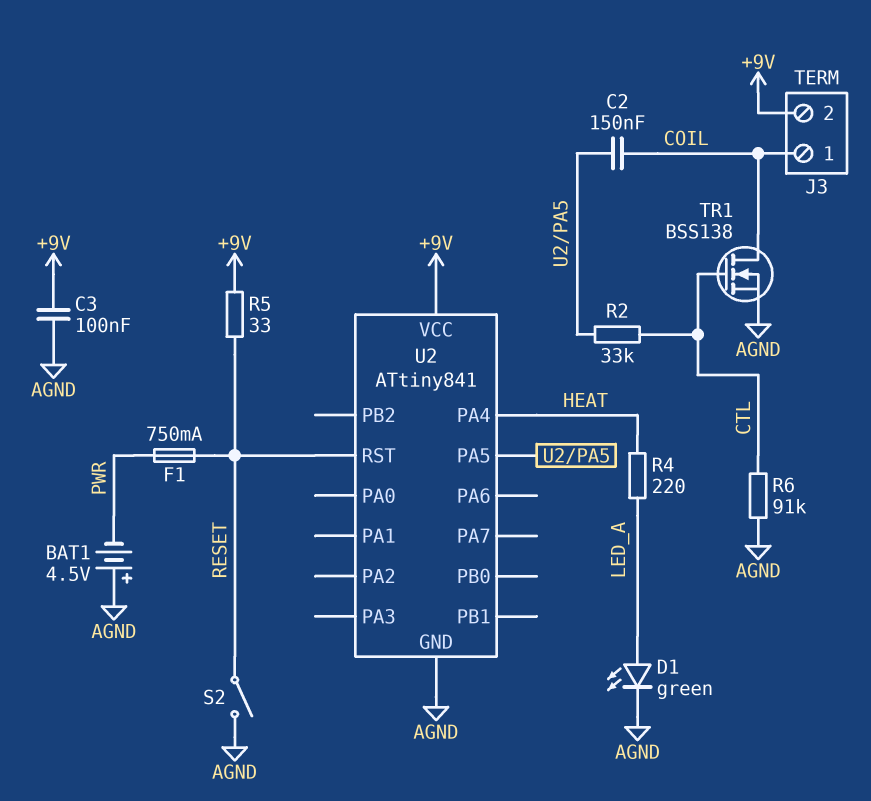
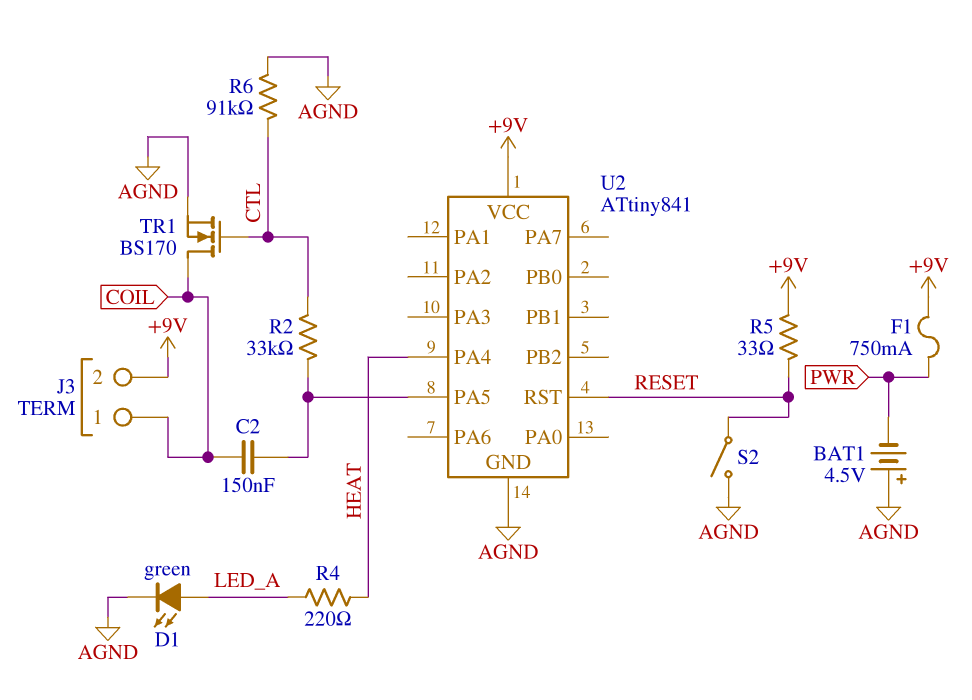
C3: 100nF (+9V, AGND) -> none
F1: 750mA (PWR, RESET) -> 750mA (+9V, PWR)
TR1: NMOS BSS138 (G CTL, D COIL, S AGND) -> NMOS BS170 (G CTL, D COIL, S AGND)

